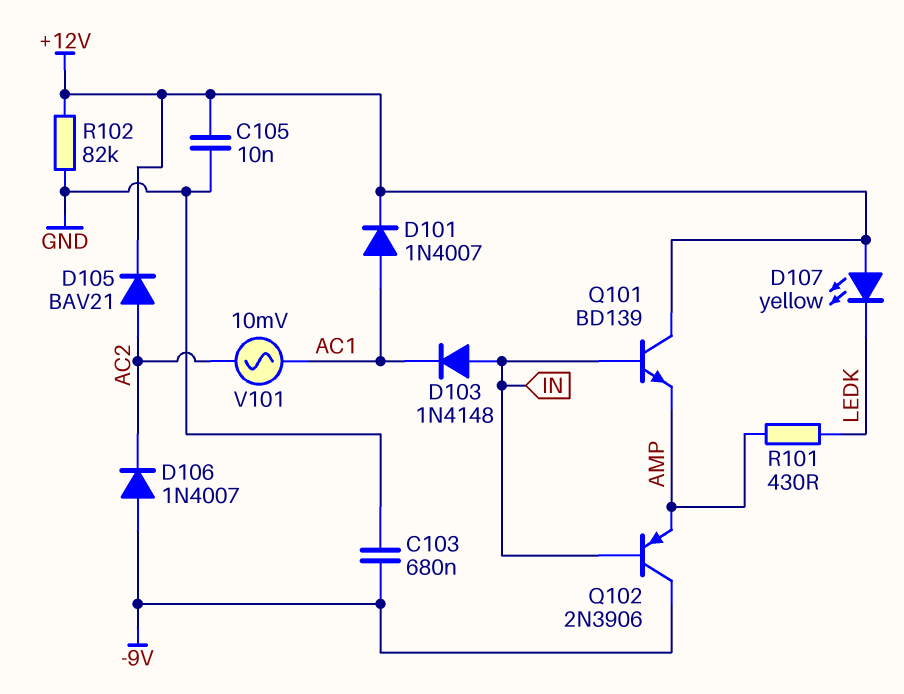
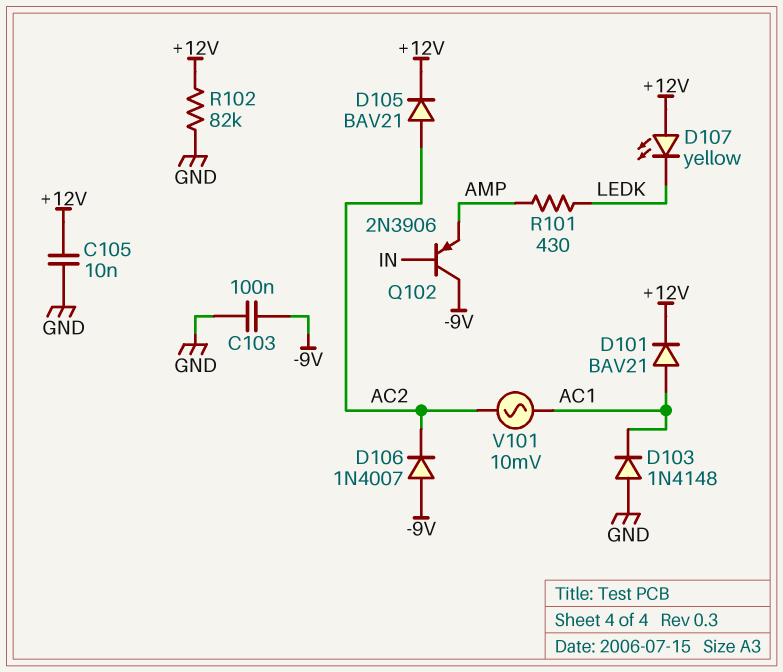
C103: 680nF (-9V, GND) -> 100nF (-9V, GND)
D101: diode 1N4007 (A AC1, K +12V) -> diode BAV21 (A AC1, K +12V)
D103: diode 1N4148 (A IN, K AC1) -> diode 1N4148 (A GND, K AC1)
Q101: NPN BD139 (B IN, C +12V, E AMP) -> none

